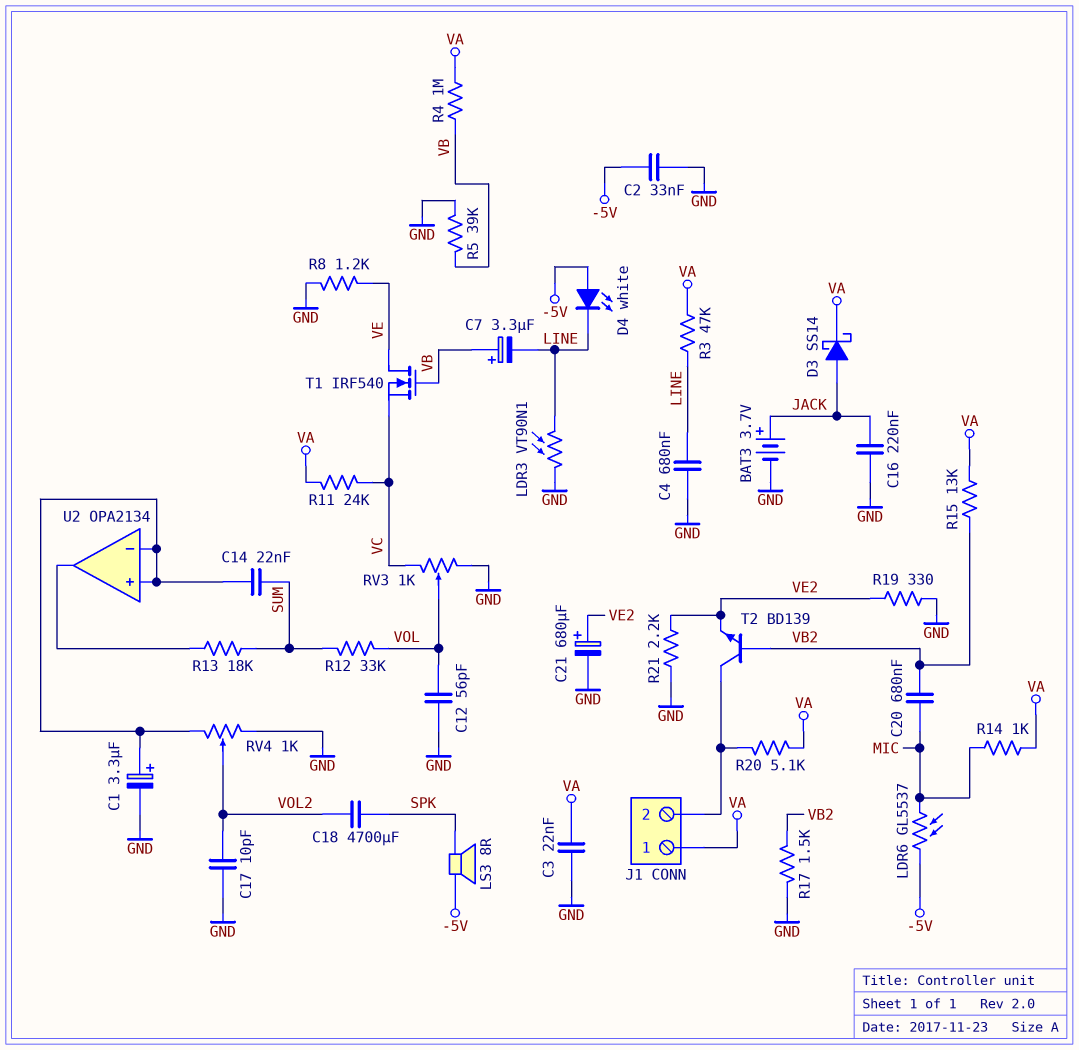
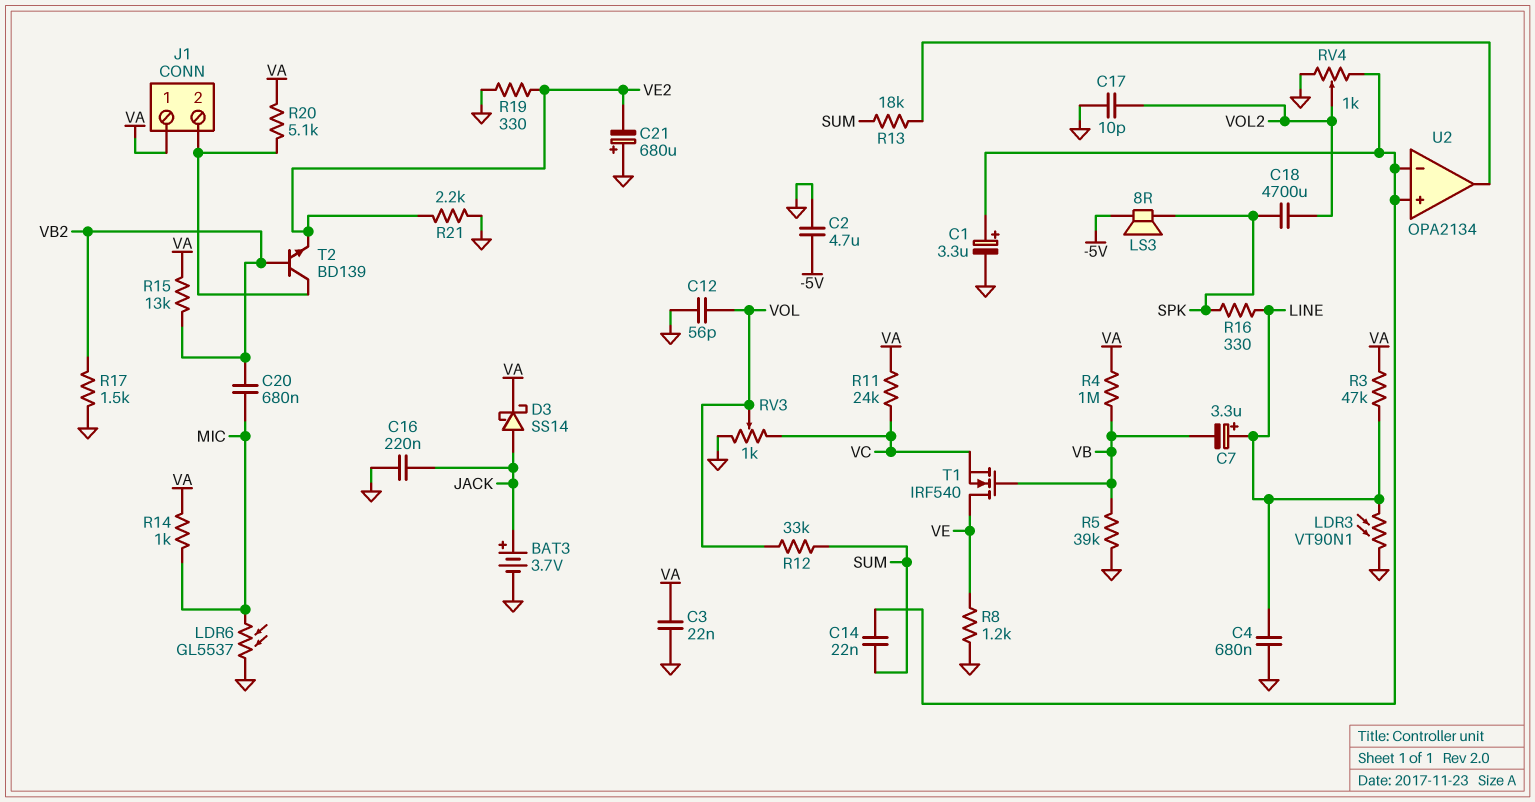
C2: 33nF (-5V, GND) -> 4.7uF (-5V, GND)
C7: 3.3uF (plus VB, minus LINE) -> 3.3uF (plus LINE, minus VB)
C21: 680uF (plus VE2, minus GND) -> 680uF (plus GND, minus VE2)
D4: LED white (A -5V, K LINE) -> none
LDR6: GL5537 (-5V, MIC) -> GL5537 (GND, MIC)
R16: none -> 330 (LINE, SPK)

